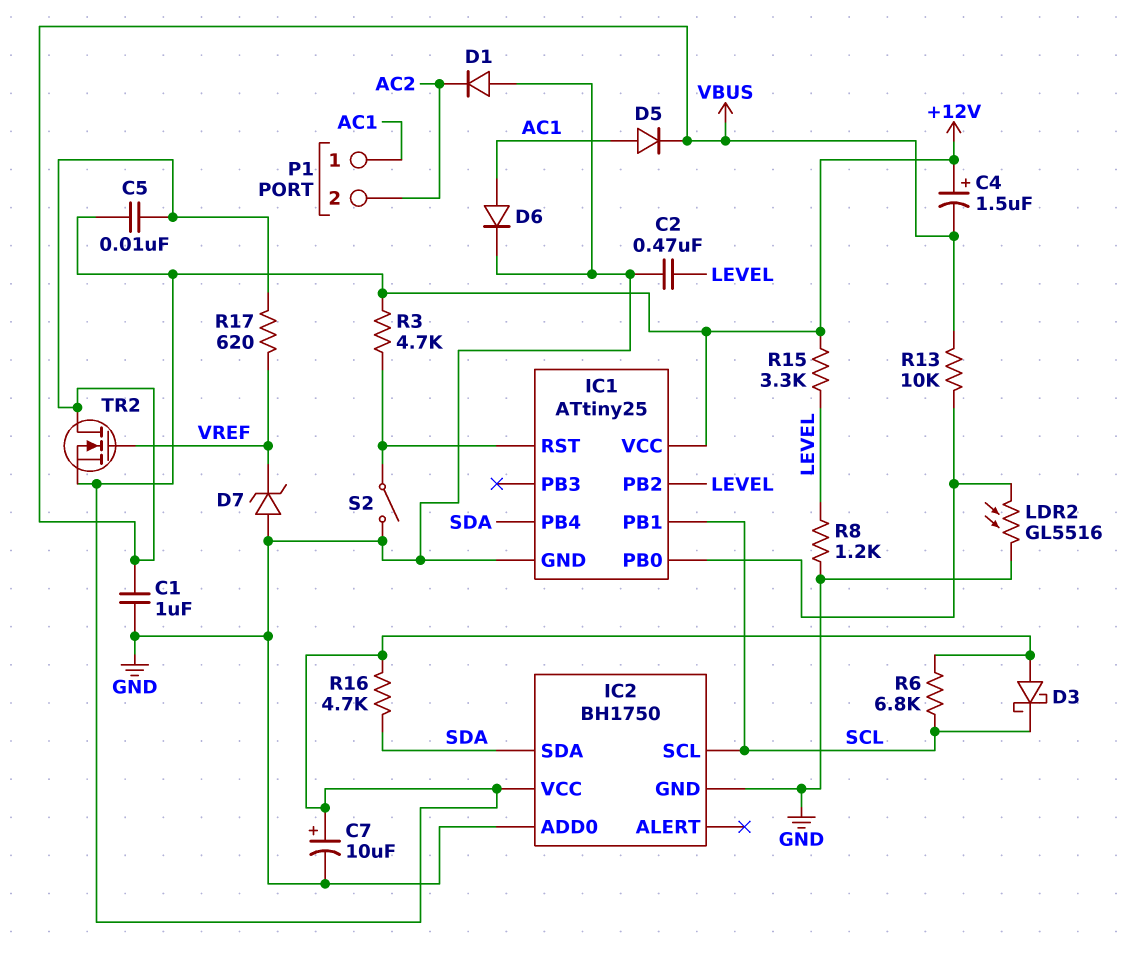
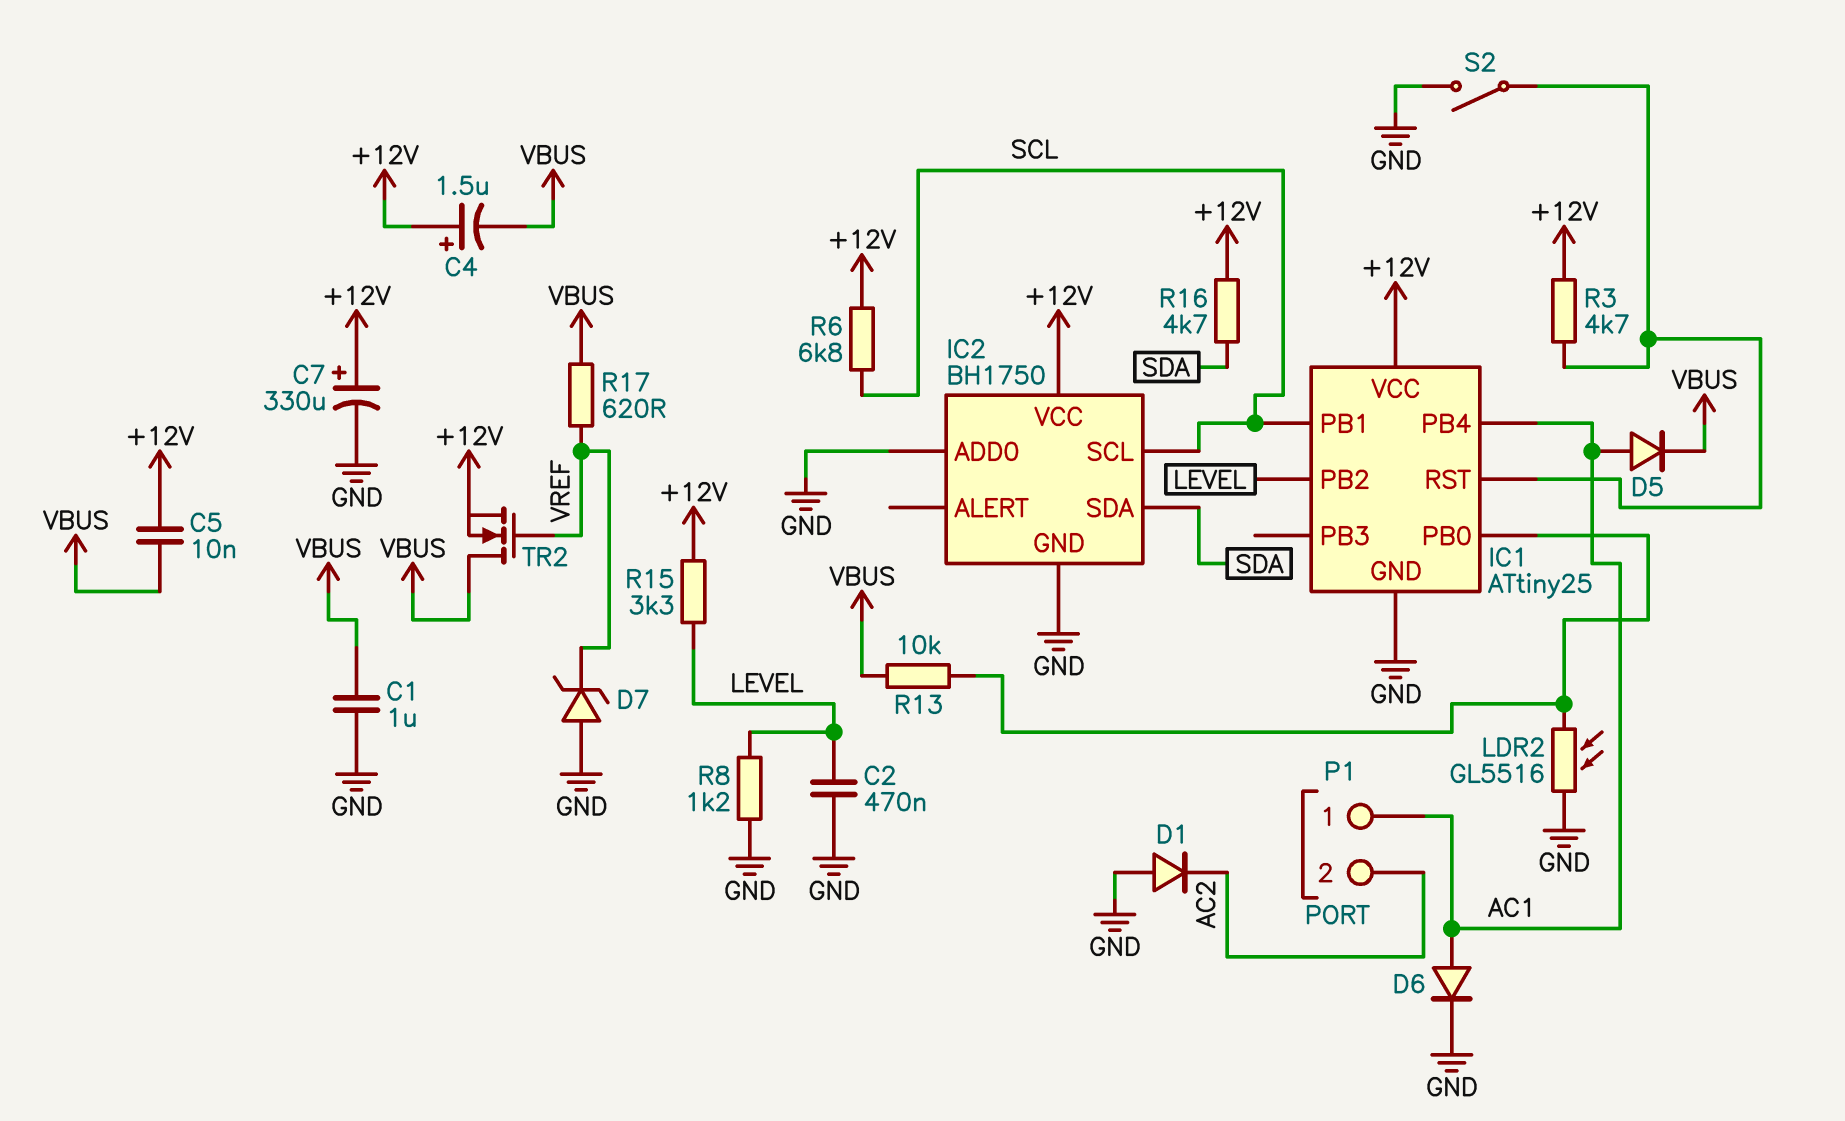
C7: 10uF (plus +12V, minus GND) -> 330uF (plus +12V, minus GND)
D3: schottky (A +12V, K SCL) -> none
IC1 pin PB4: SDA -> AC1

